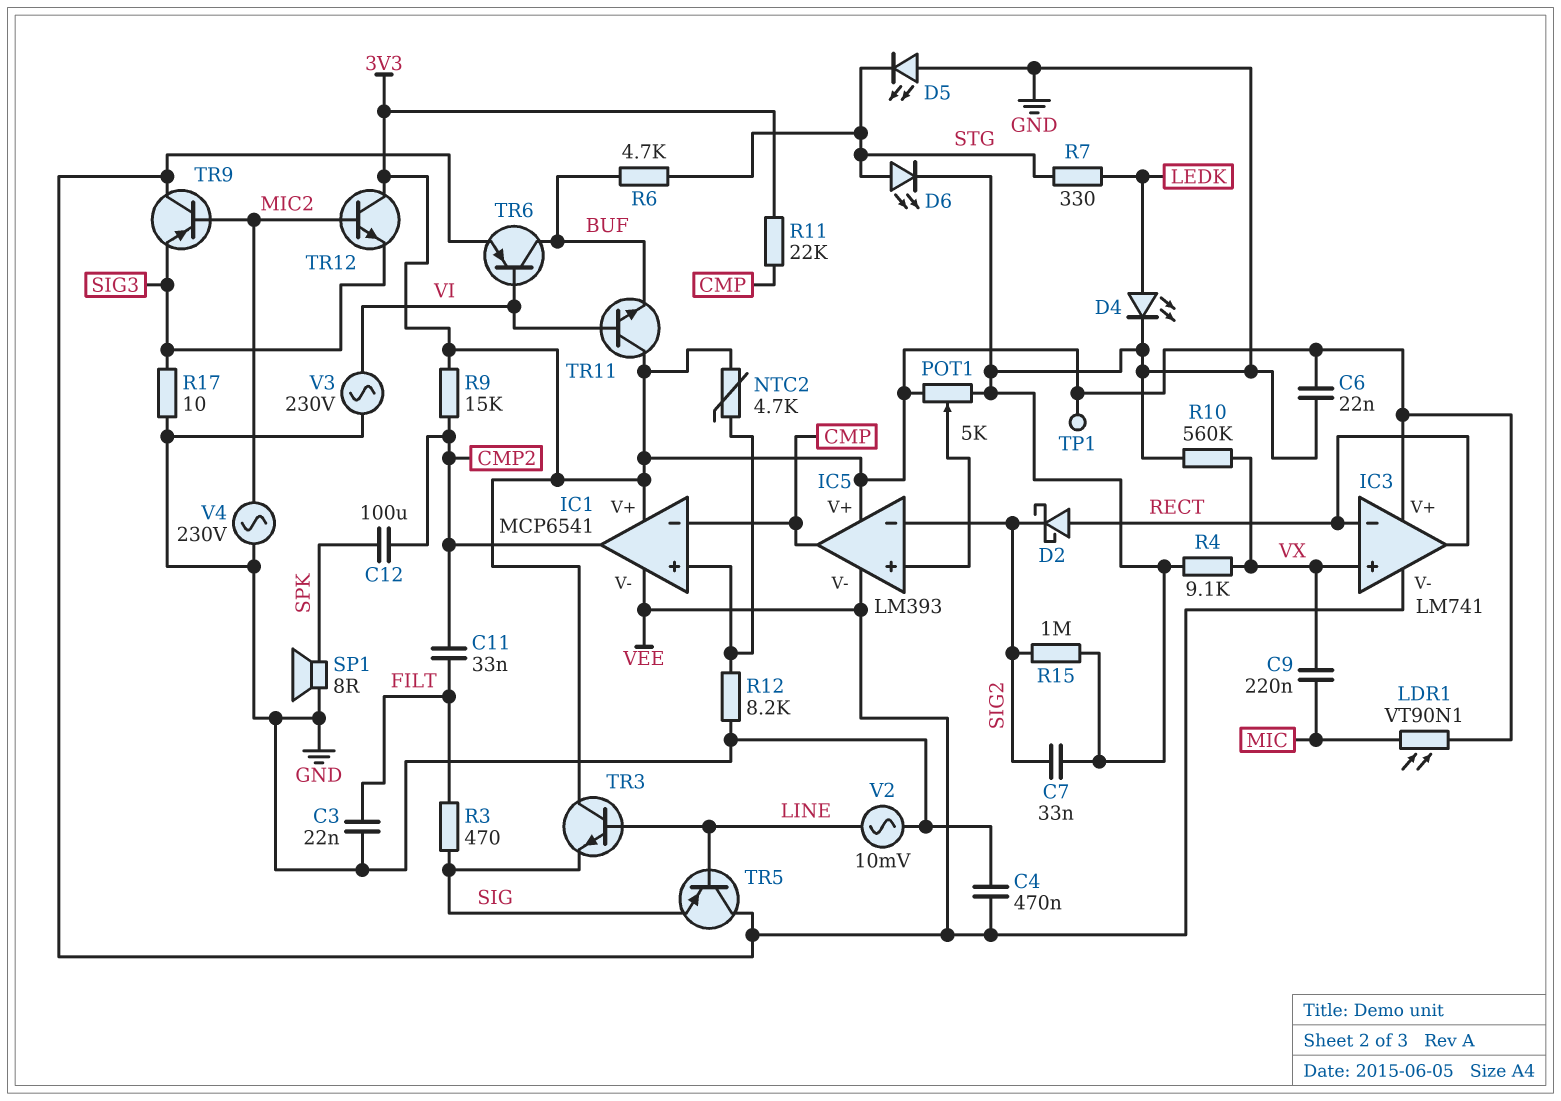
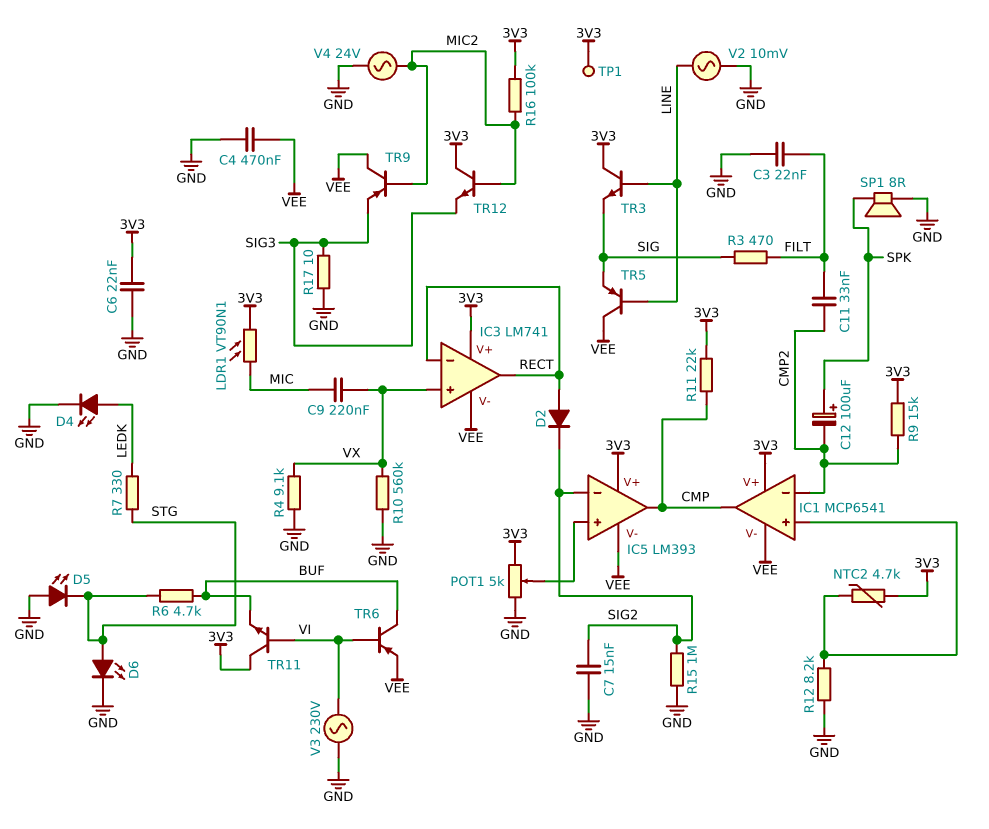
C7: 33nF (GND, SIG2) -> 15nF (GND, SIG2)
C12: 100uF (CMP2, SPK) -> 100uF (plus SPK, minus CMP2)
D2: schottky (A RECT, K SIG2) -> diode (A RECT, K SIG2)
IC1 pin in-: CMP -> CMP2
IC1 pin out: CMP2 -> CMP
R16: none -> 100k (3V3, MIC2)
V4: AC 230V (GND, MIC2) -> AC 24V (GND, MIC2)

